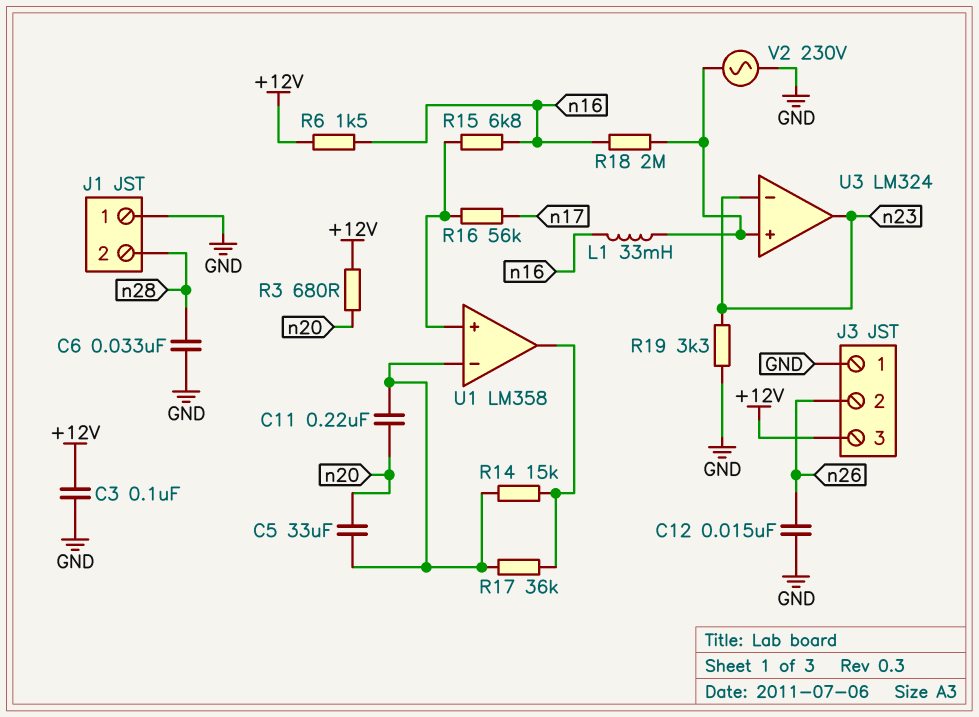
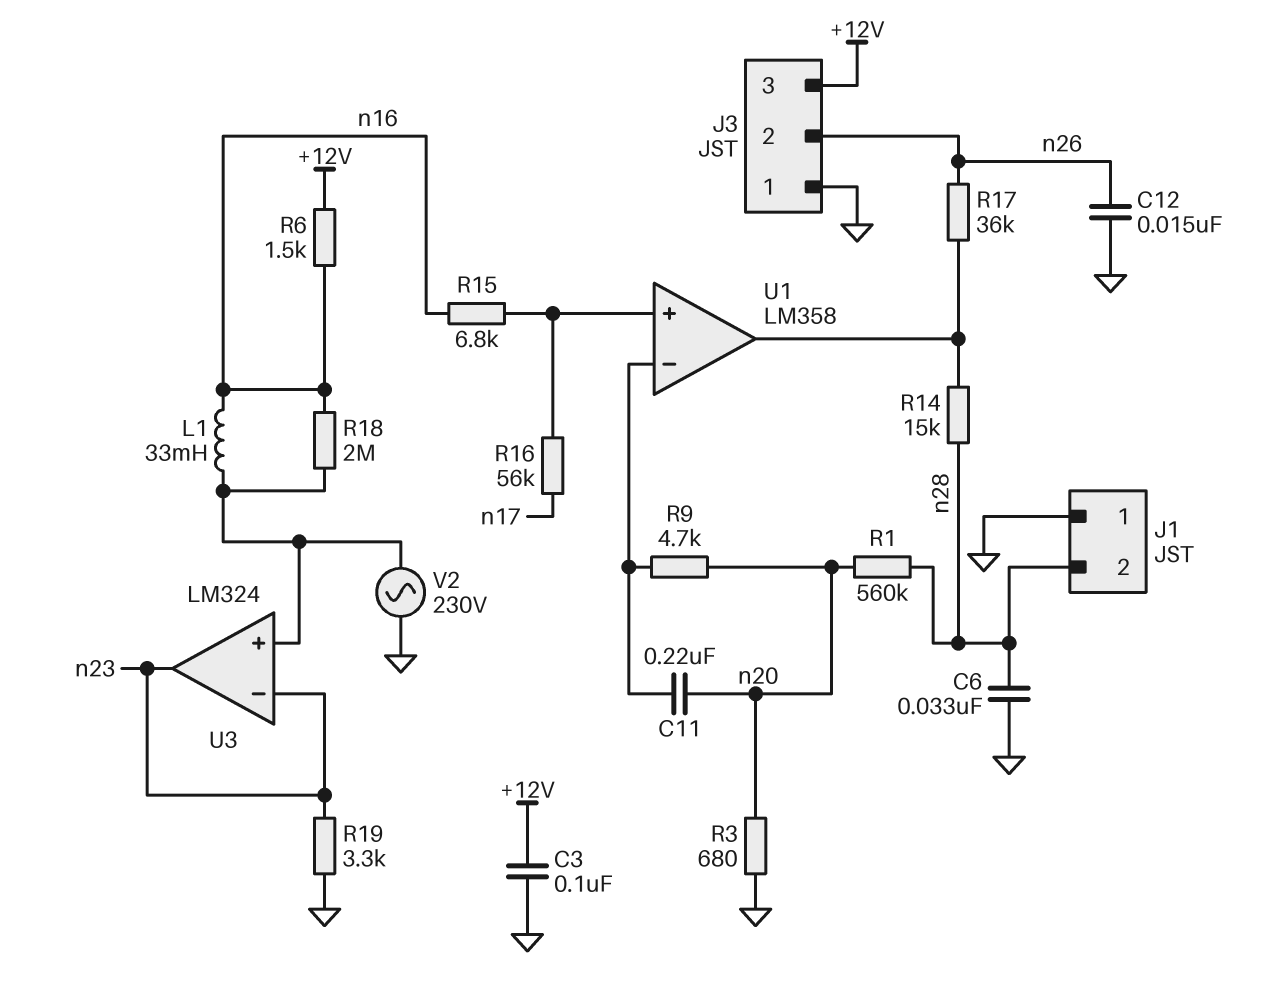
C5: 33uF (U1/in-, n20) -> none
R1: none -> 560k (n20, n28)
R3: 680 (+12V, n20) -> 680 (GND, n20)
R9: none -> 4.7k (U1/in-, n20)
R14: 15k (U1/in-, U1/out) -> 15k (U1/out, n28)
R17: 36k (U1/in-, U1/out) -> 36k (U1/out, n26)

